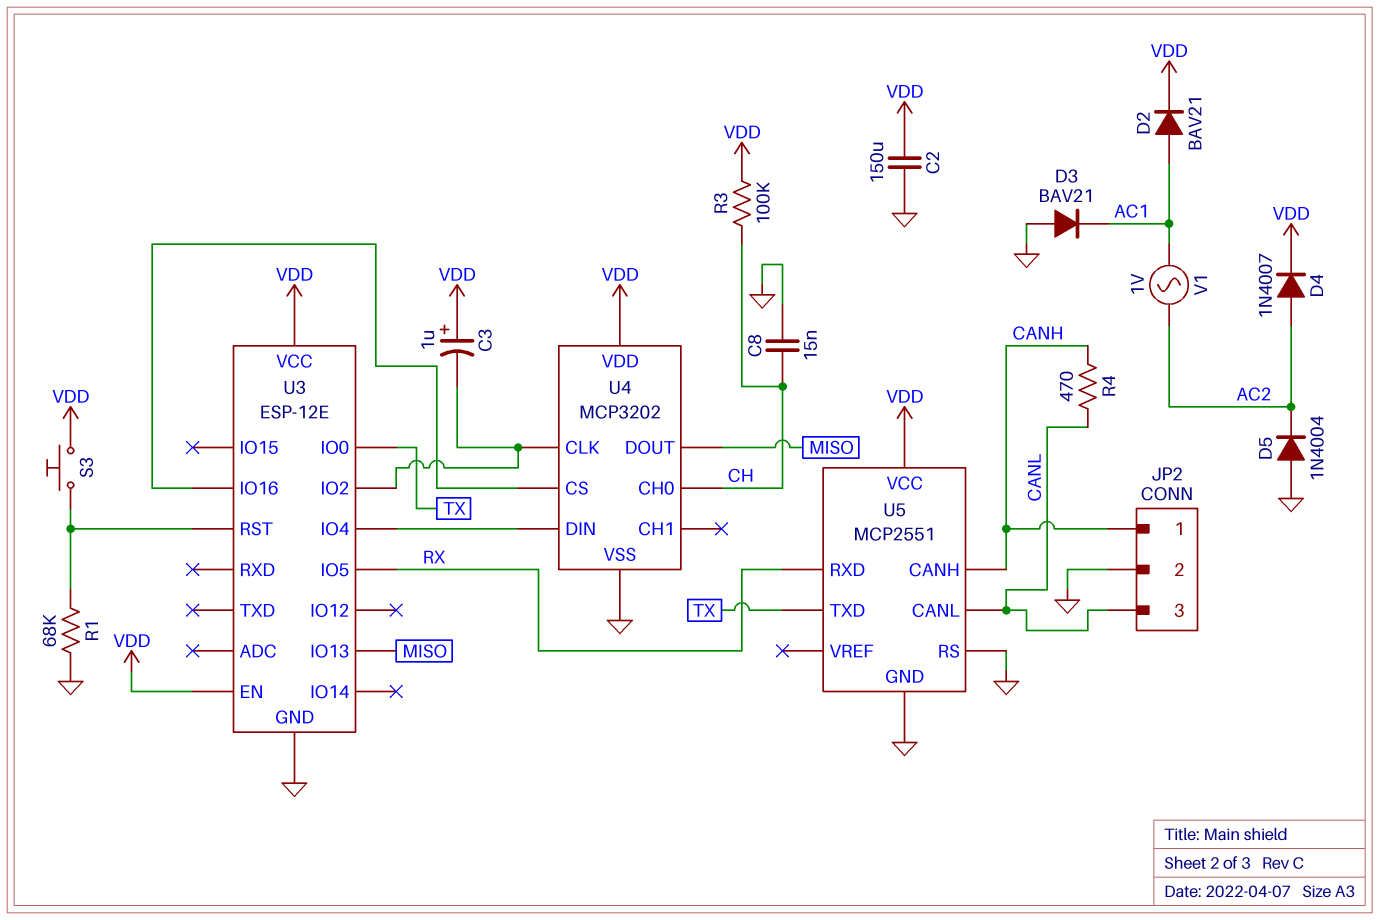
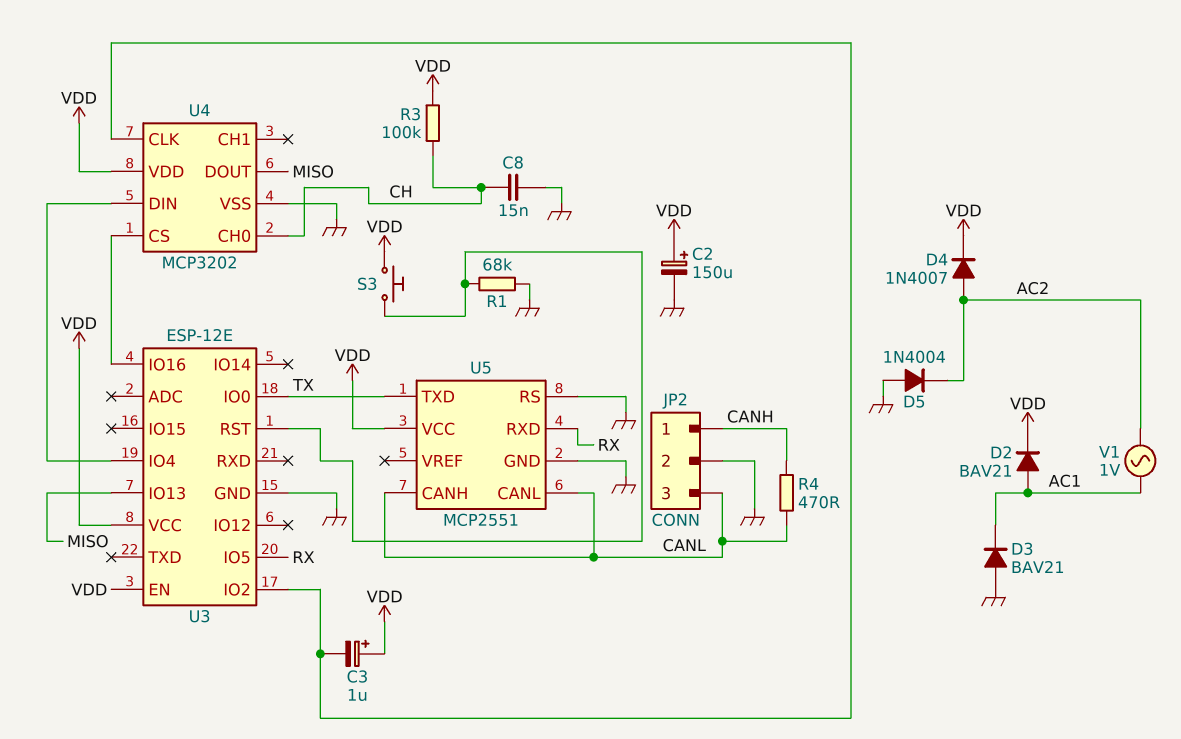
C2: 150uF (GND, VDD) -> 150uF (plus VDD, minus GND)
U5 pin CANH: CANH -> CANL

